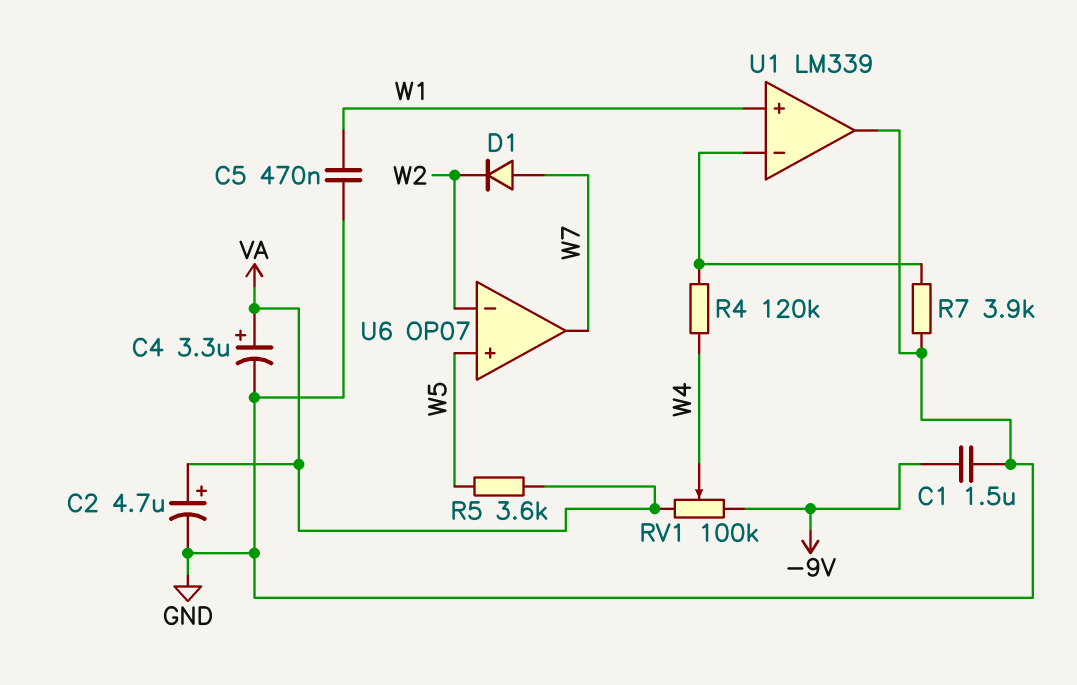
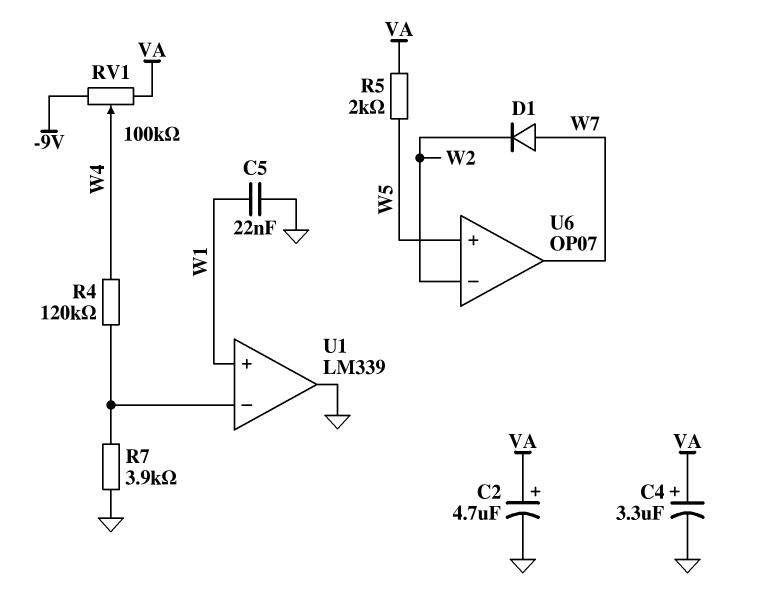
C1: 1.5uF (-9V, GND) -> none
C5: 470nF (GND, W1) -> 22nF (GND, W1)
R5: 3.6k (VA, W5) -> 2k (VA, W5)

